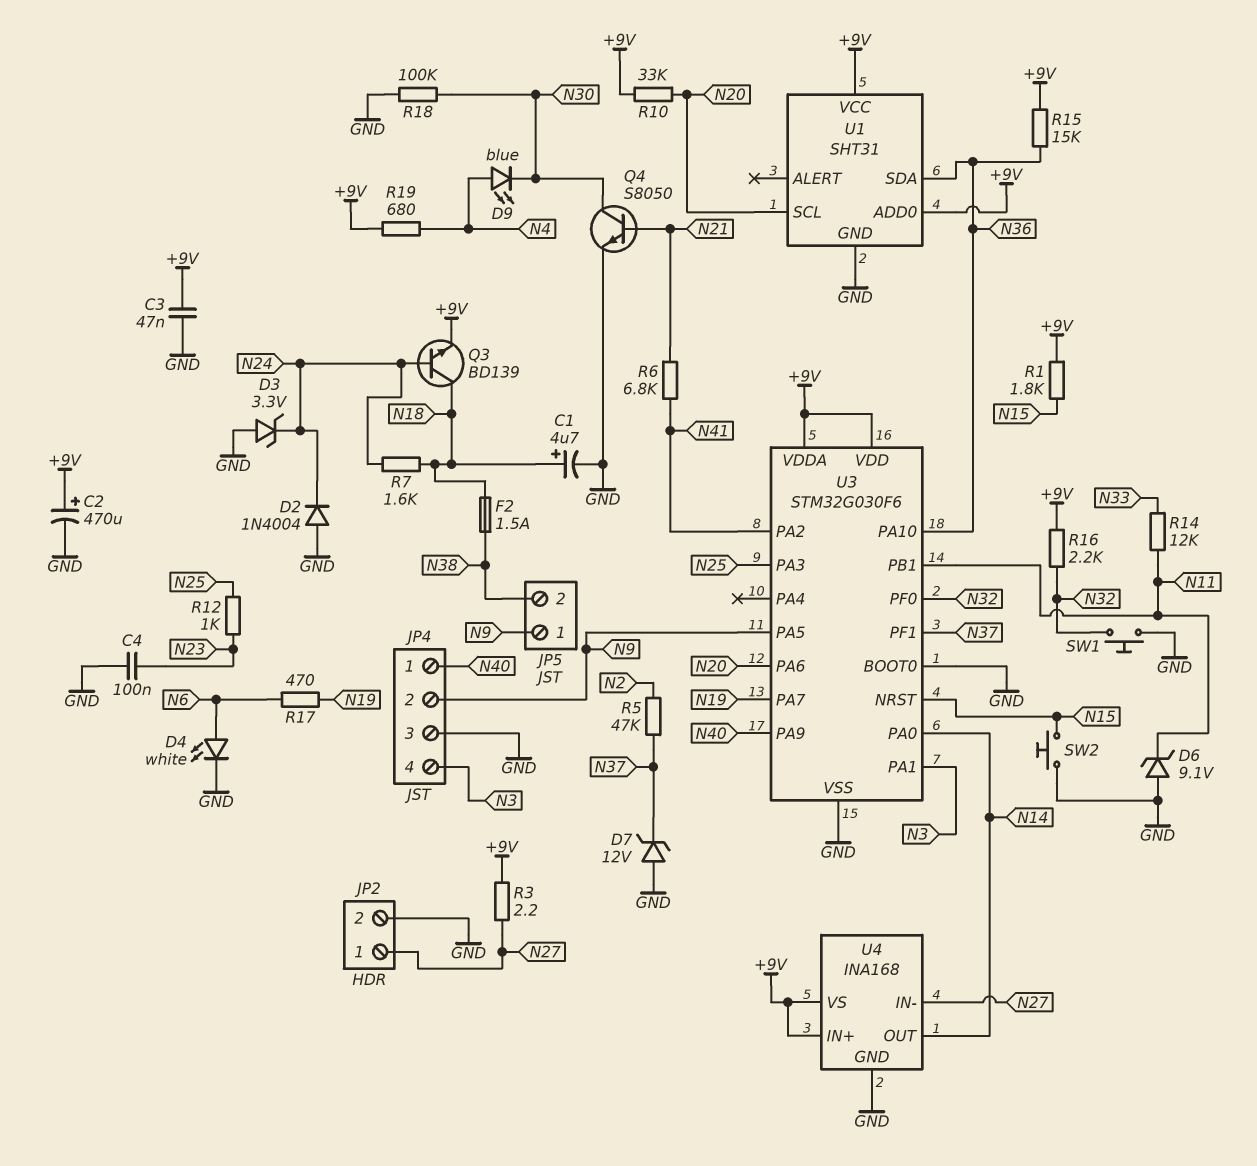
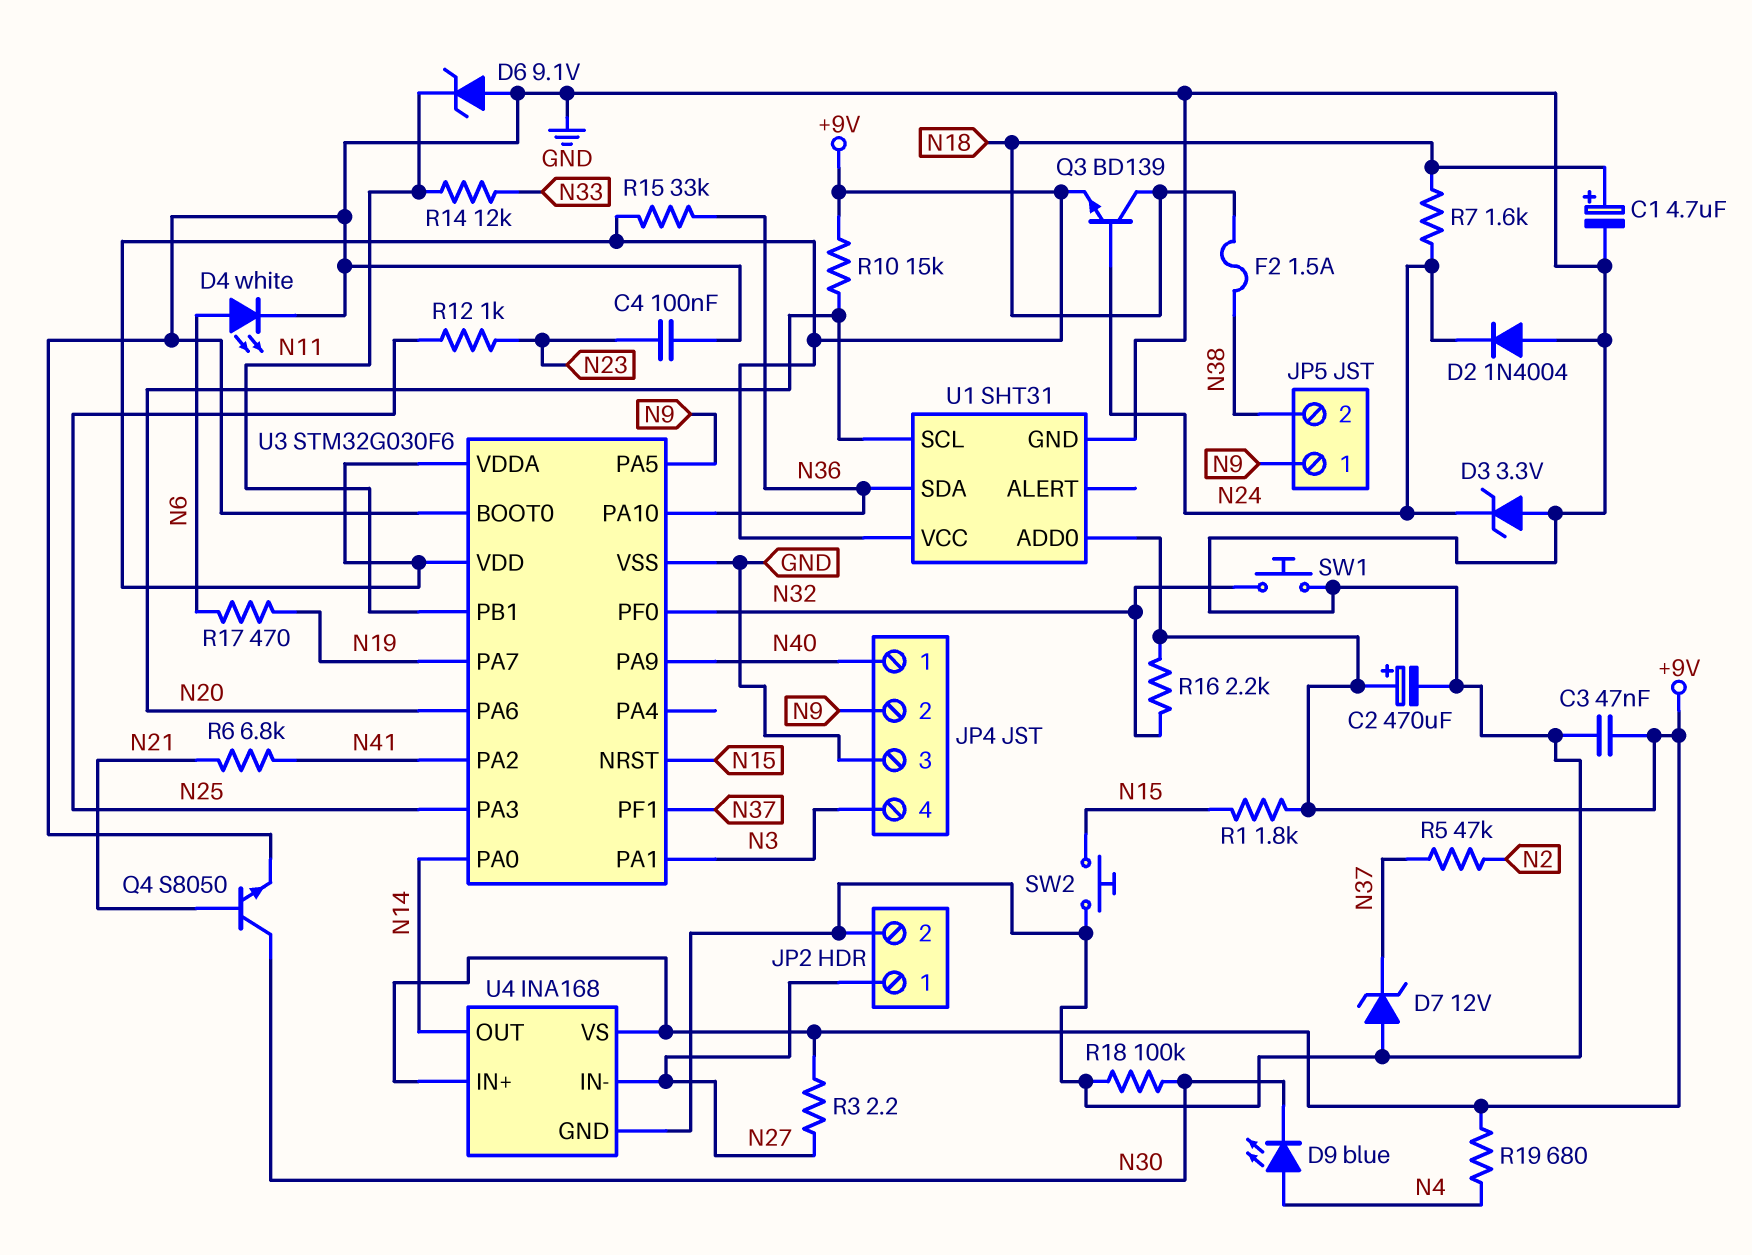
R10: 33k (+9V, N20) -> 15k (+9V, N20)
R15: 15k (+9V, N36) -> 33k (+9V, N36)

